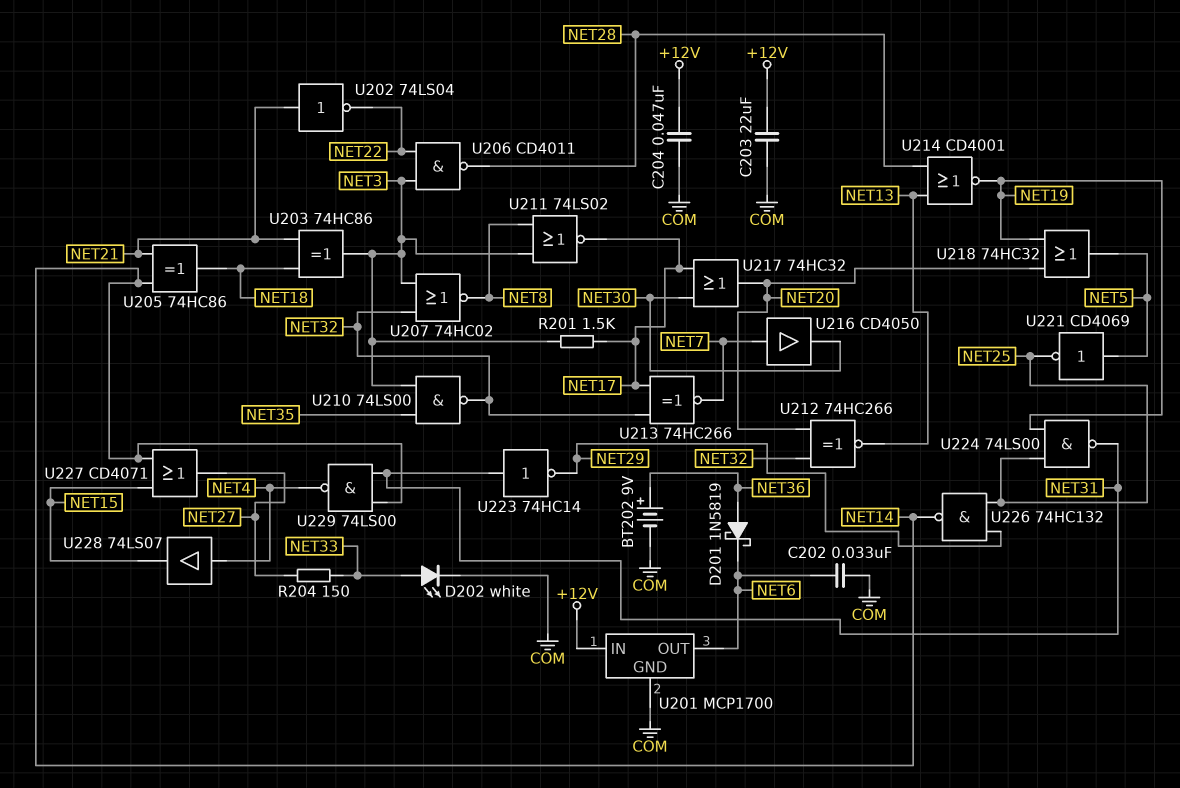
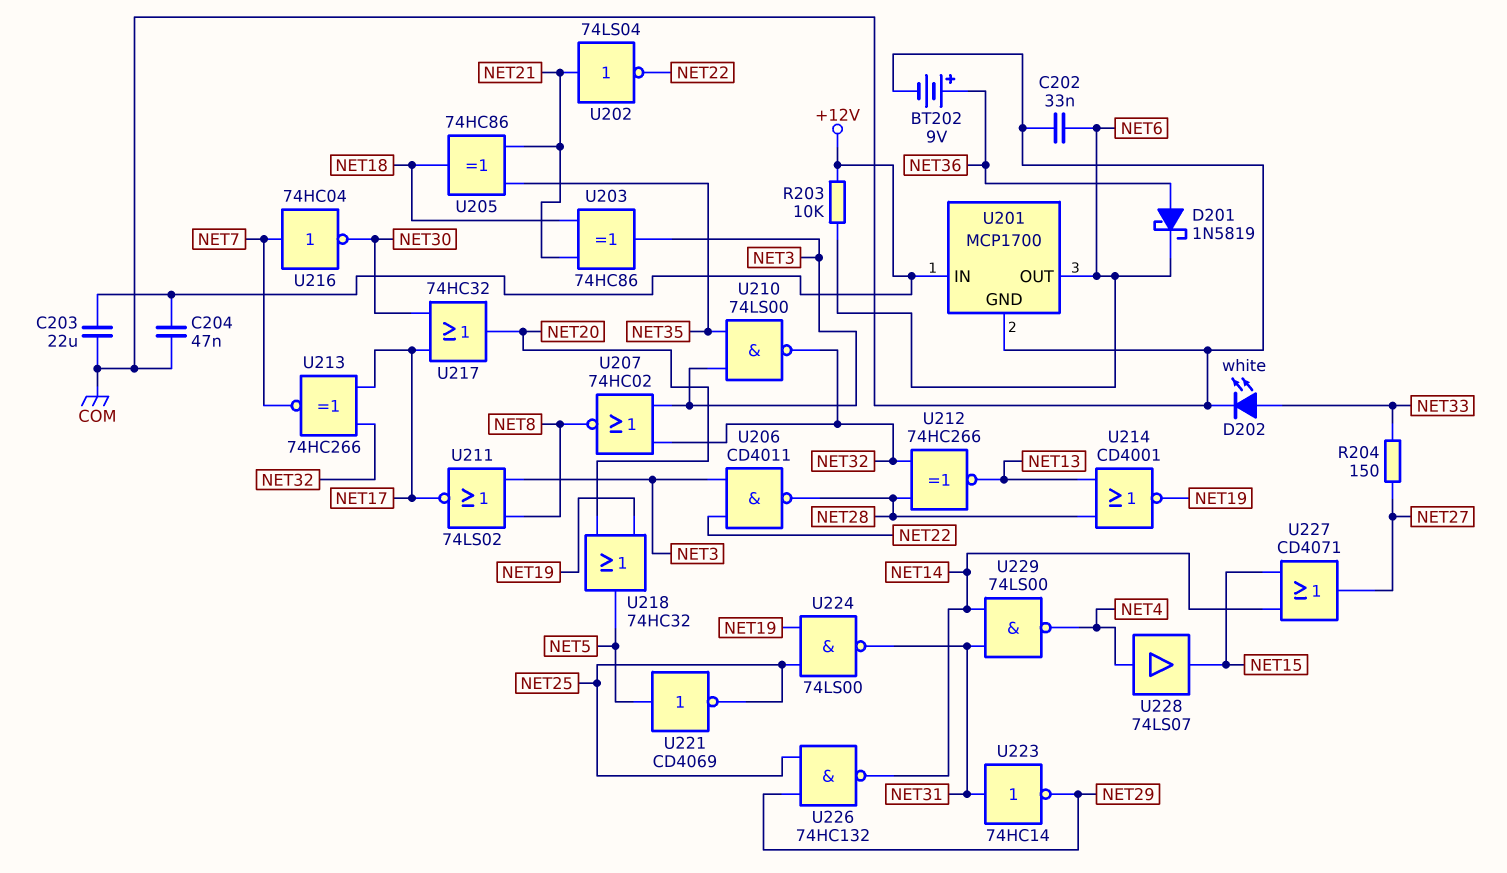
R201: 1.5k (NET3, NET17) -> none
R203: none -> 10k (+12V, NET6)
U205: XOR 74HC86 (in NET14, in NET21, out NET18) -> XOR 74HC86 (in NET21, in NET35, out NET18)
U212: XNOR 74HC266 (in NET20, in NET32, out NET13) -> XNOR 74HC266 (in NET28, in NET32, out NET13)
U216: buffer CD4050 (in NET7, out NET30) -> NOT 74HC04 (in NET7, out NET30)

